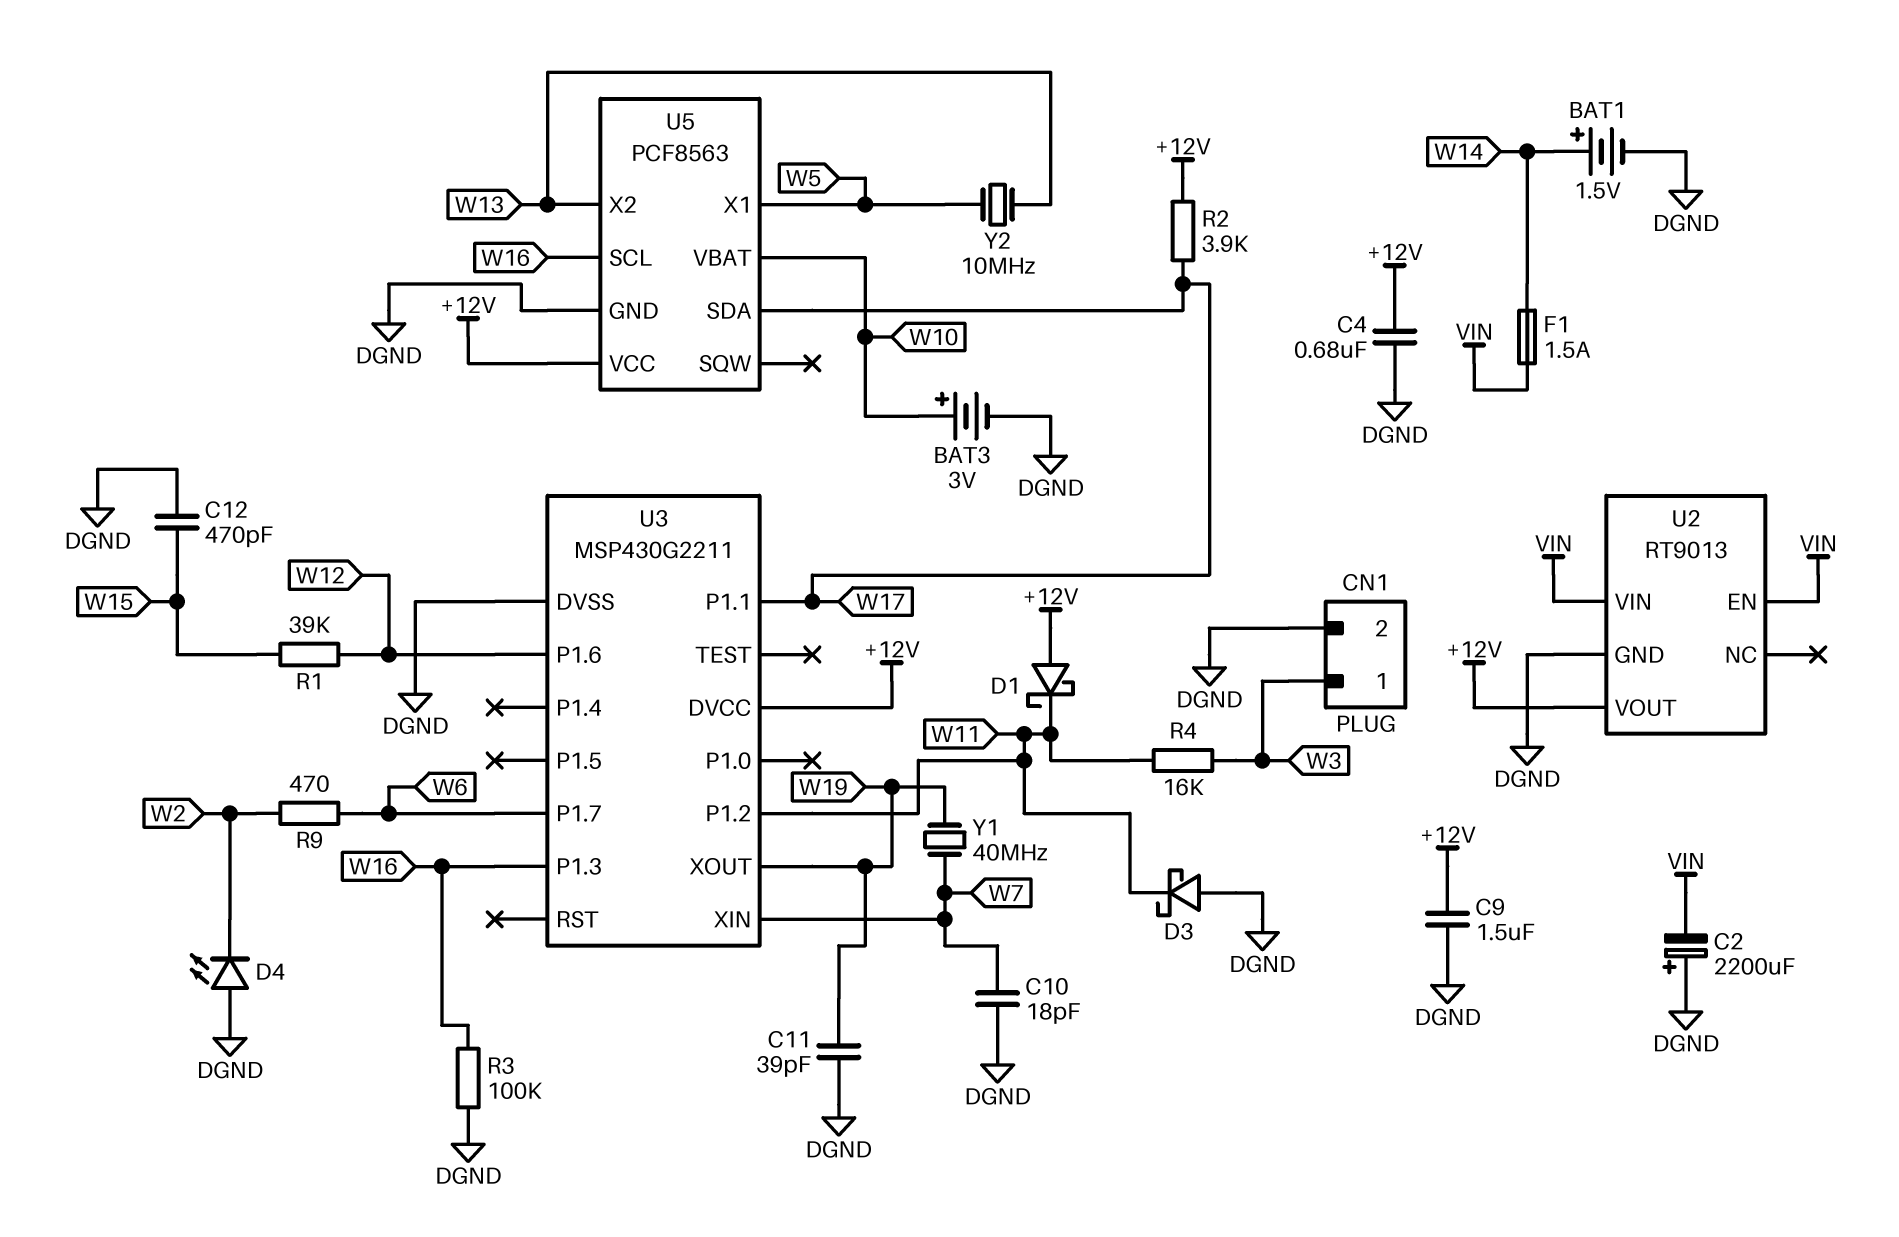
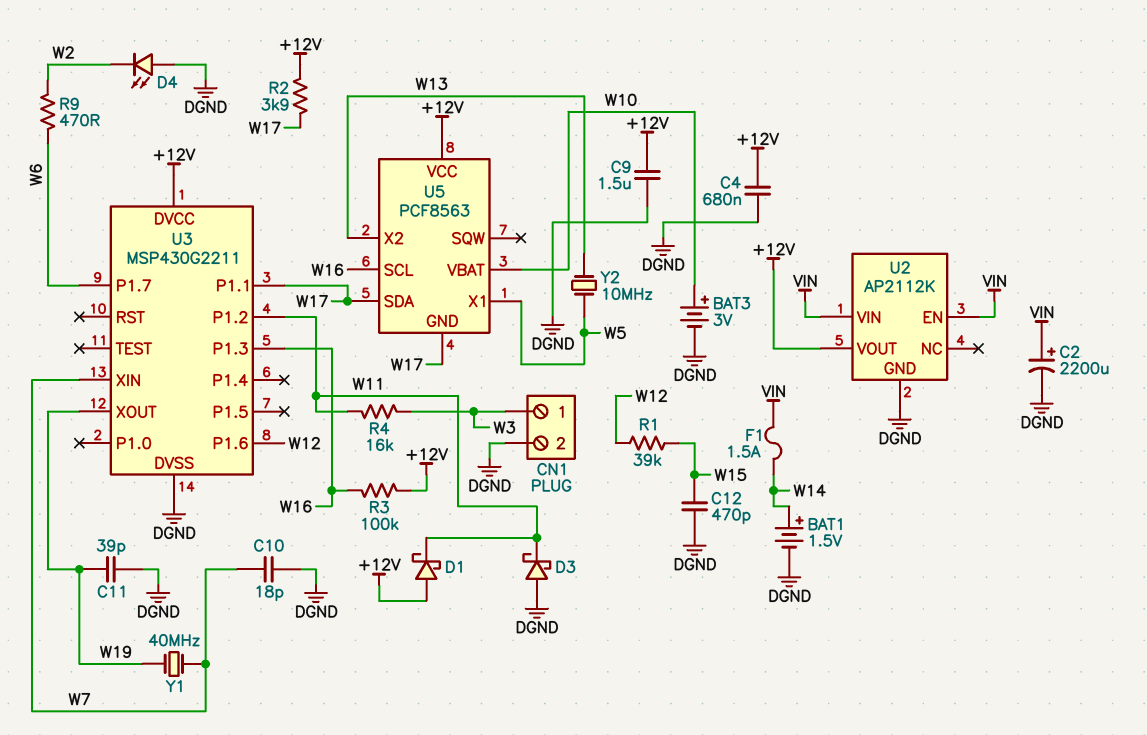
C2: 2200uF (plus DGND, minus VIN) -> 2200uF (plus VIN, minus DGND)
R3: 100k (DGND, W16) -> 100k (+12V, W16)
U2: RT9013 -> AP2112K
U5 pin GND: DGND -> W17

